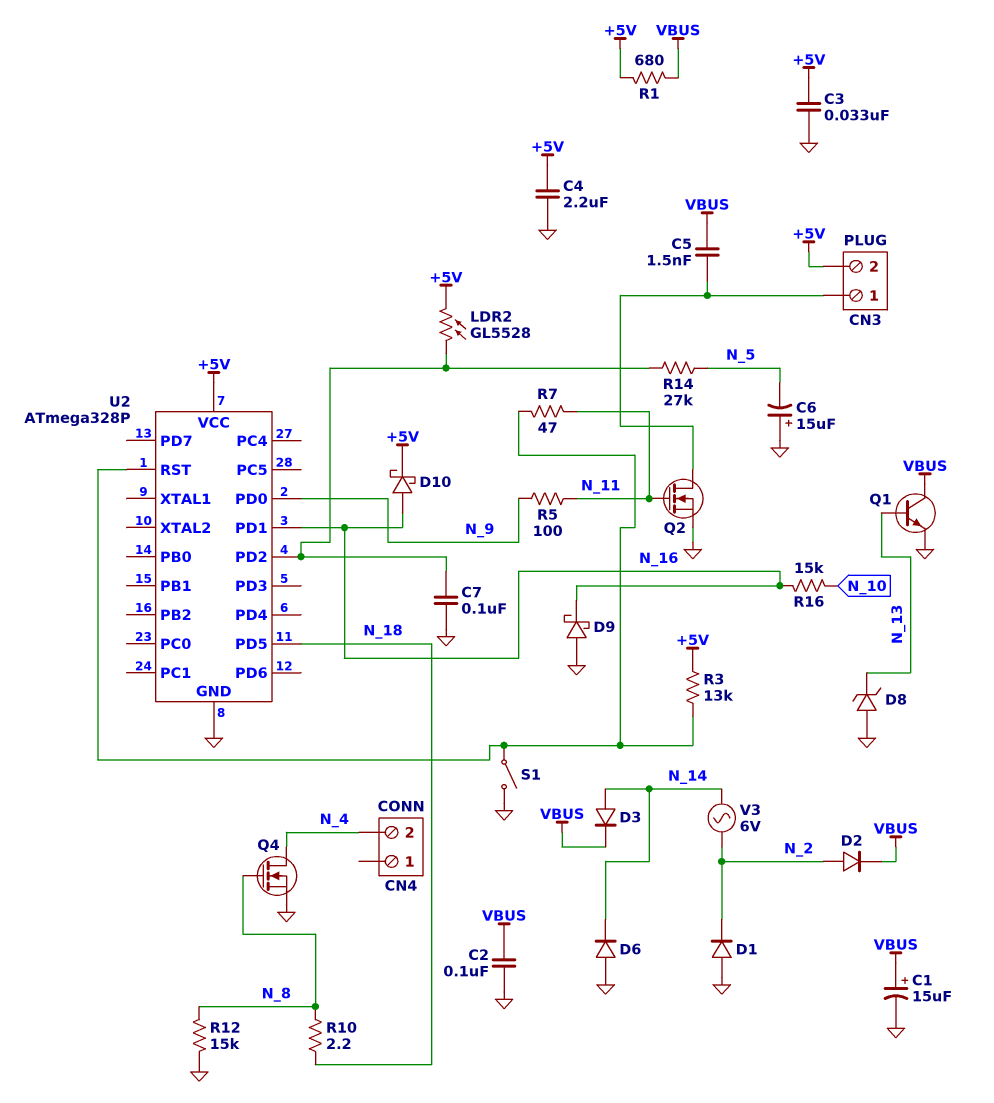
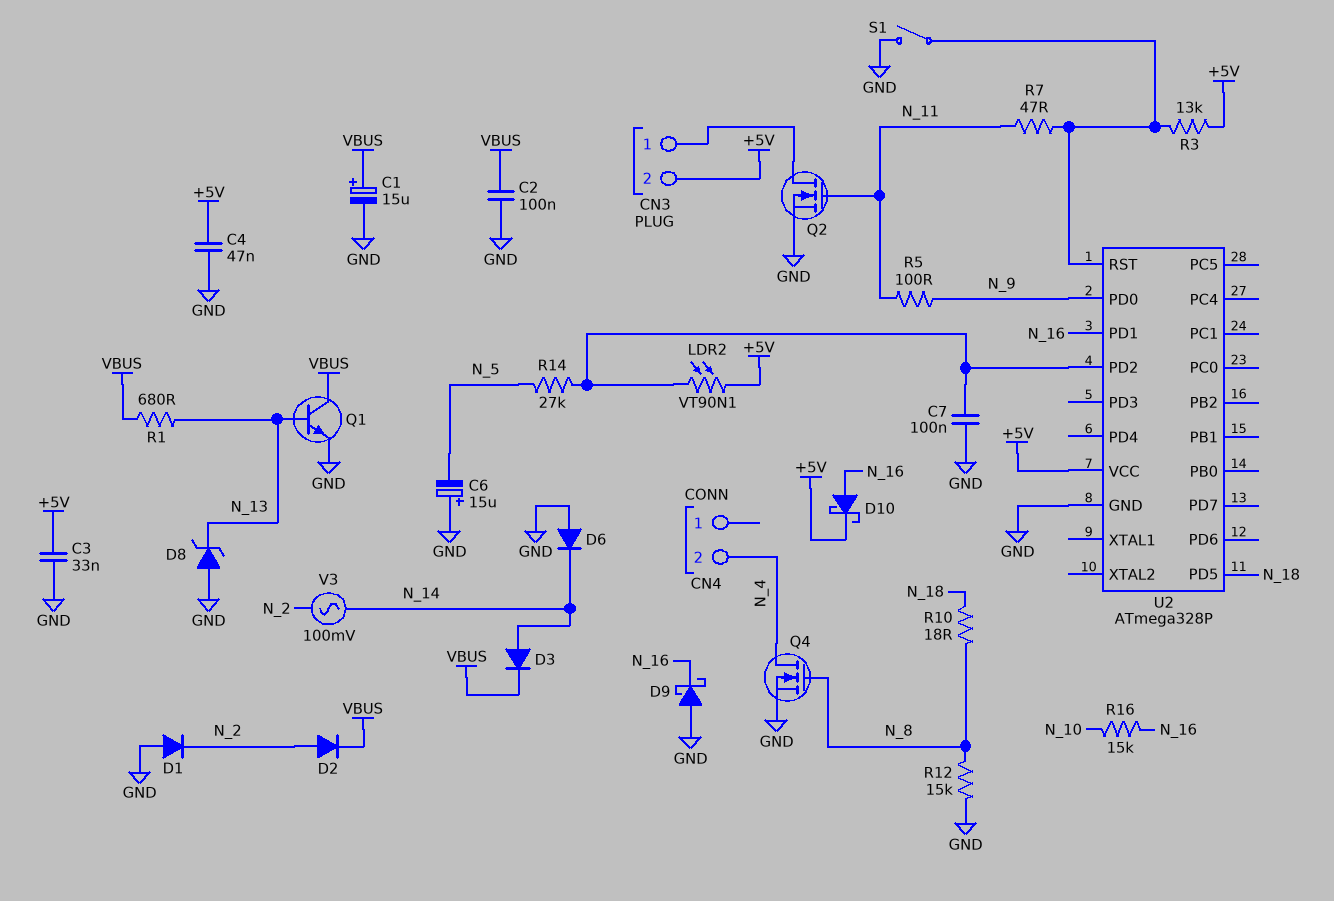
C4: 2.2uF (+5V, GND) -> 47nF (+5V, GND)
C5: 1.5nF (CN3/1, VBUS) -> none
LDR2: GL5528 (+5V, U2/PD2) -> VT90N1 (+5V, U2/PD2)
R1: 680 (+5V, VBUS) -> 680 (N_13, VBUS)
R10: 2.2 (N_8, N_18) -> 18 (N_8, N_18)
V3: AC 6V (N_2, N_14) -> AC 100mV (N_2, N_14)

